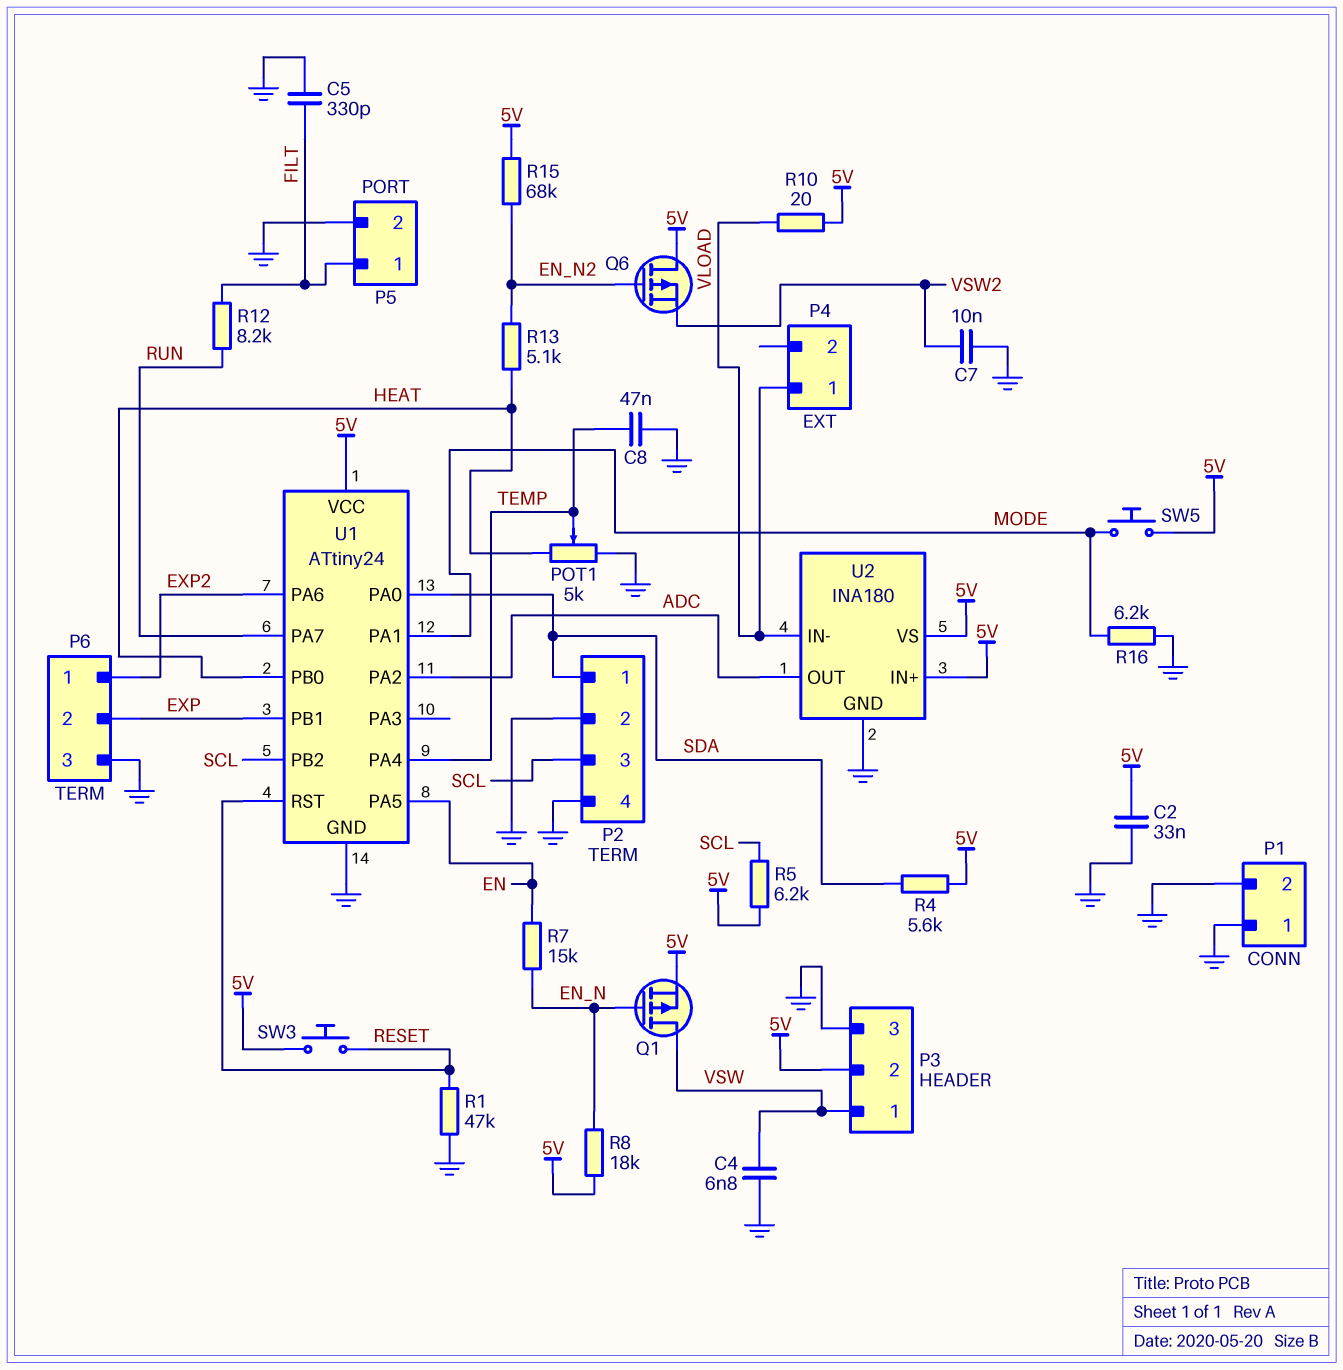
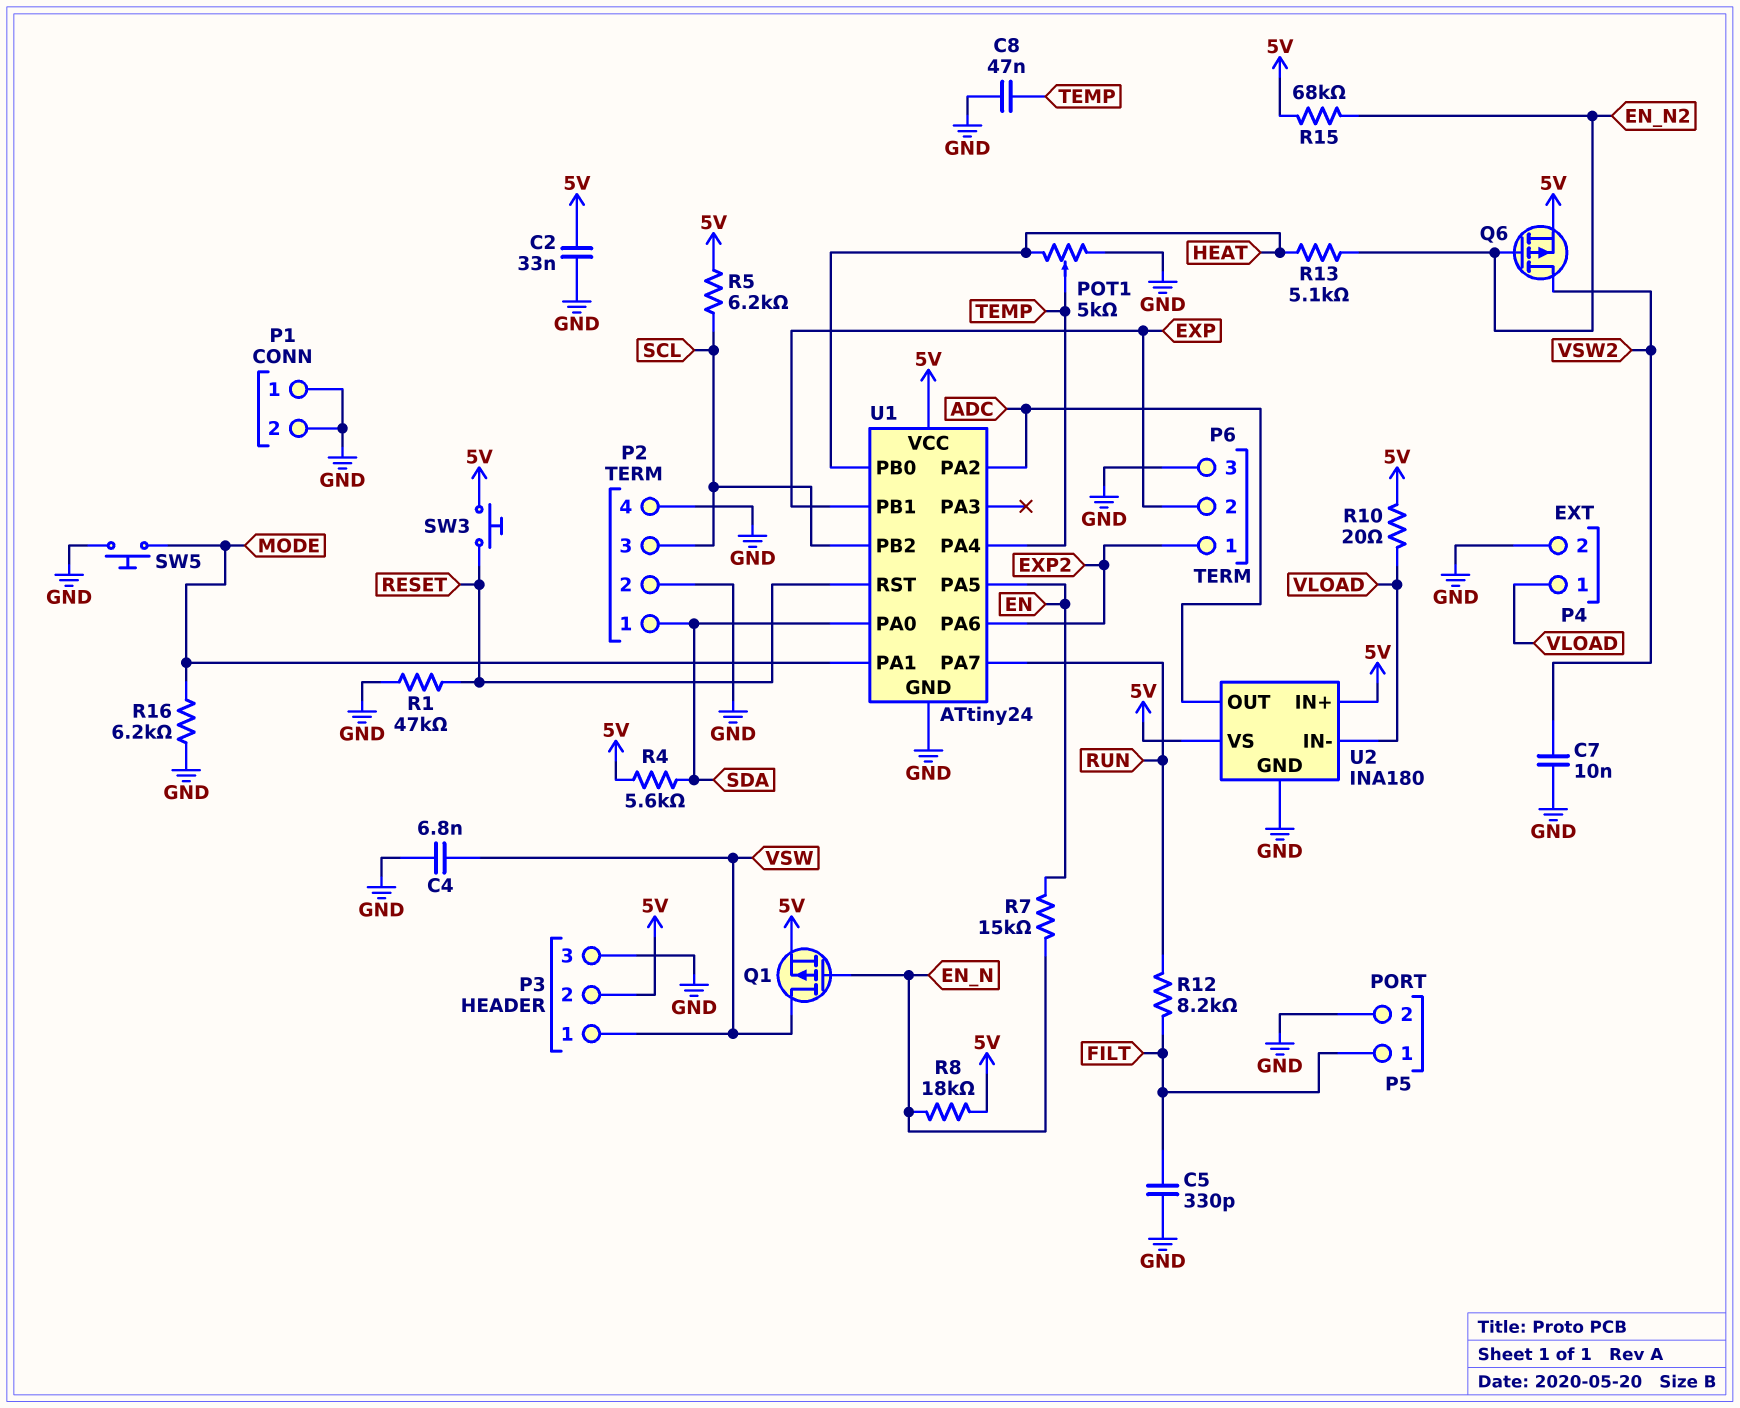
P4 pin 2: none -> GND
Q6: PMOS (G EN_N2, D 5V, S VSW2) -> PMOS (G EN_N2, D VSW2, S 5V)
SW5: button (5V, MODE) -> button (GND, MODE)

